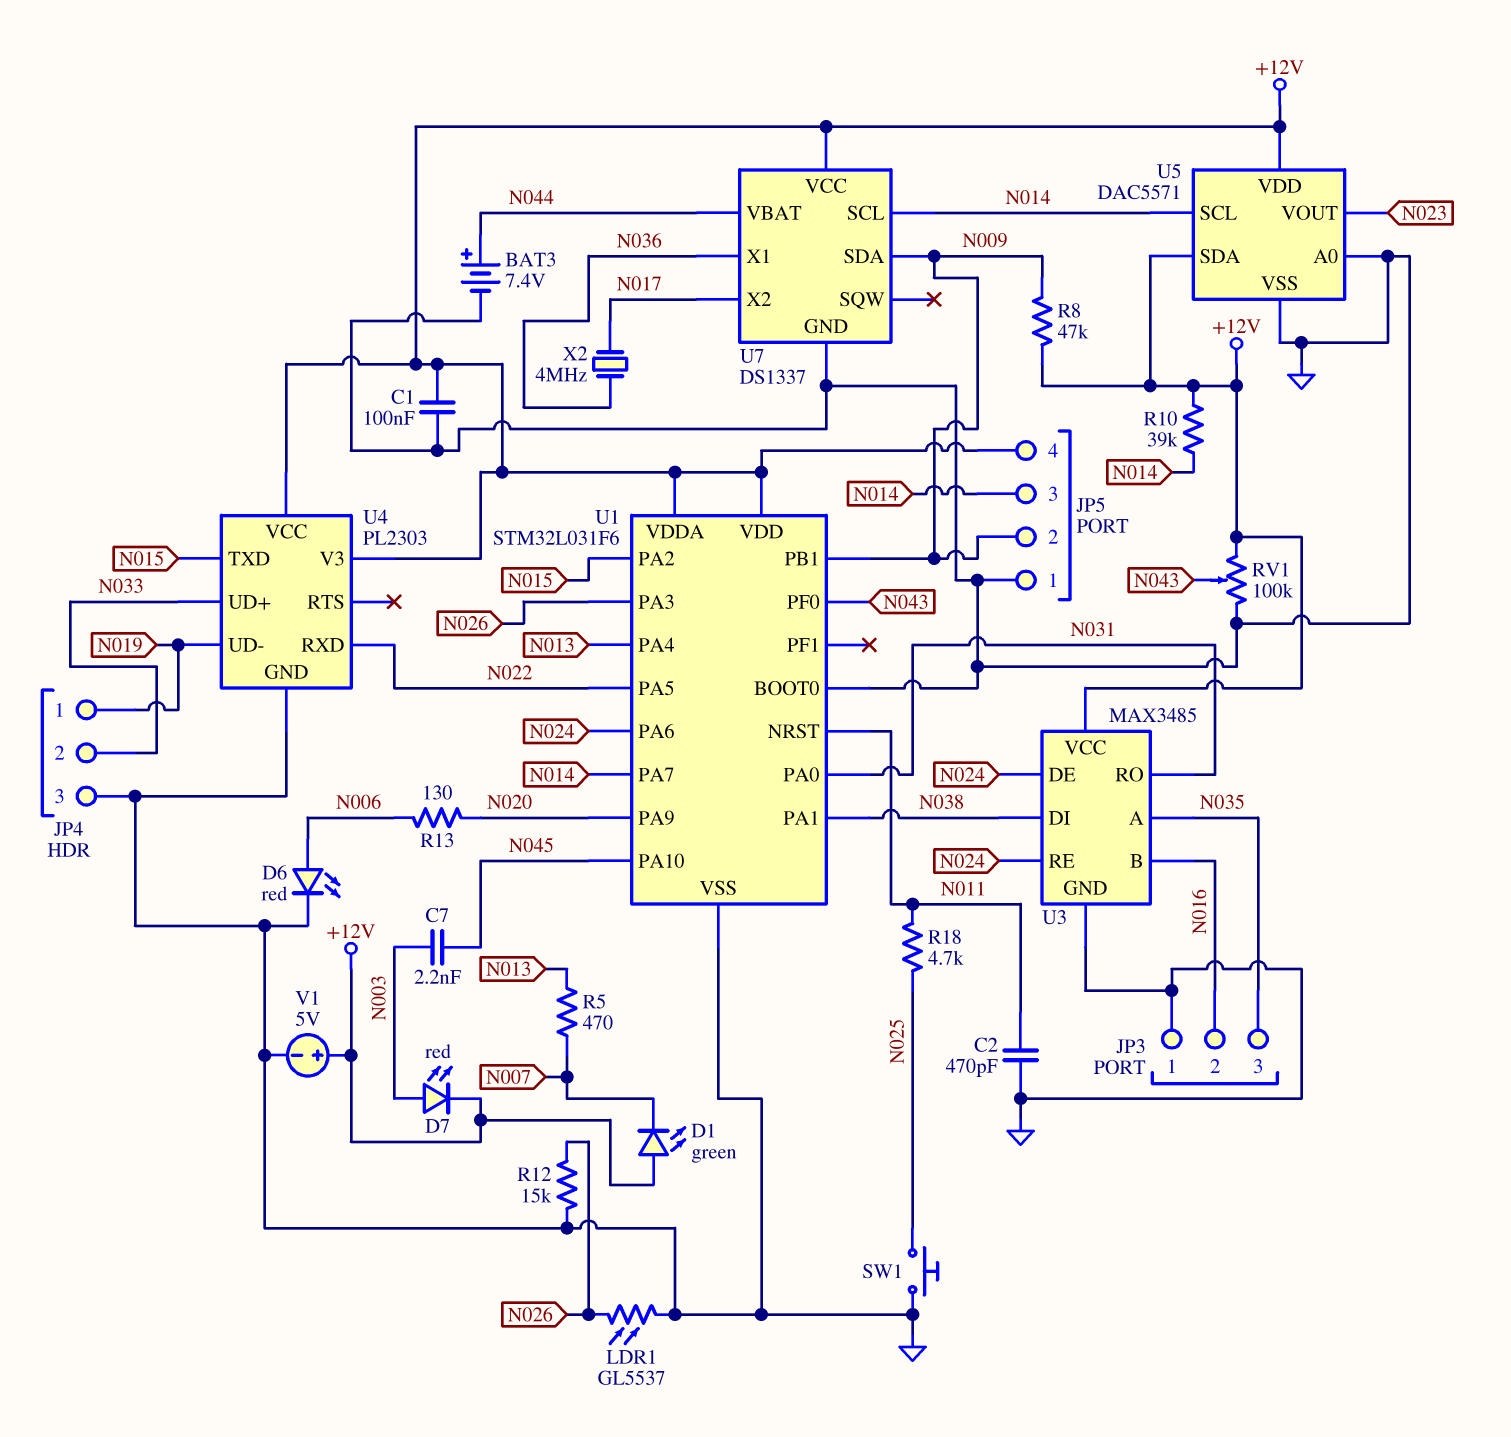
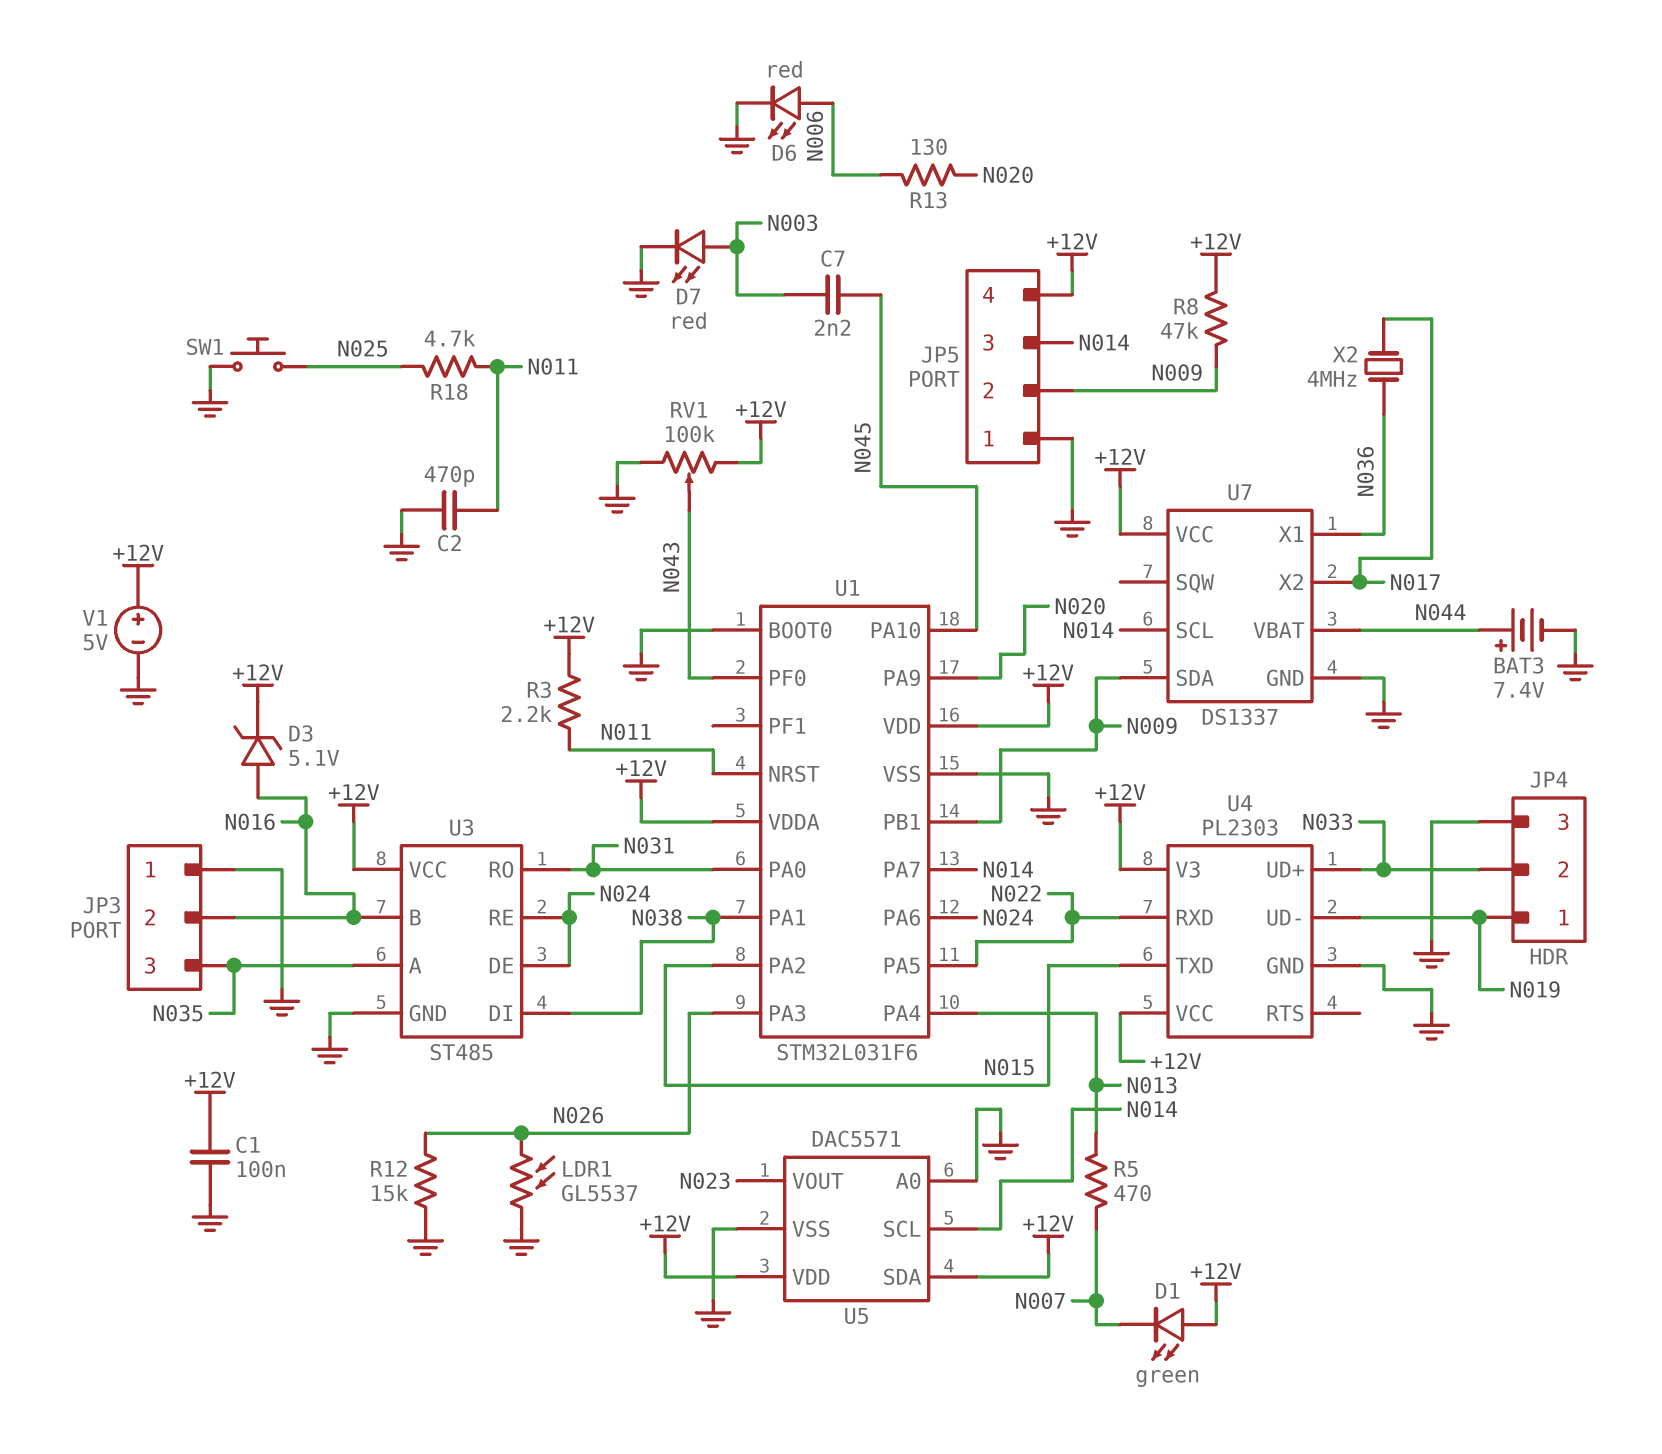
D3: none -> zener 5.1V (A N016, K +12V)
D7: LED red (A N003, K +12V) -> LED red (A N003, K GND)
R3: none -> 2.2k (+12V, N011)
R10: 39k (+12V, N014) -> none
U3: MAX3485 -> ST485

